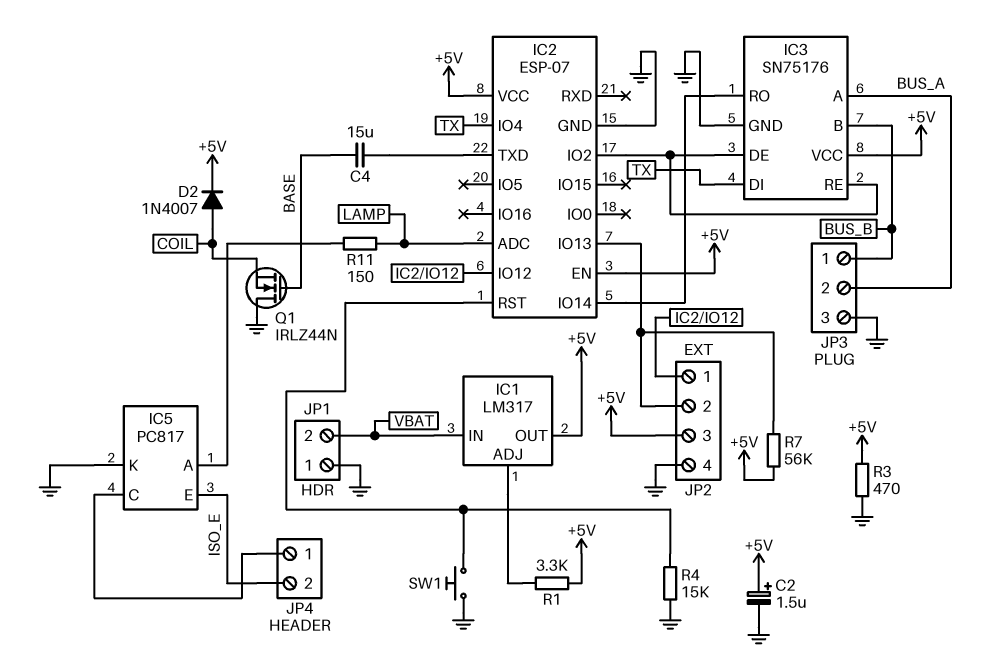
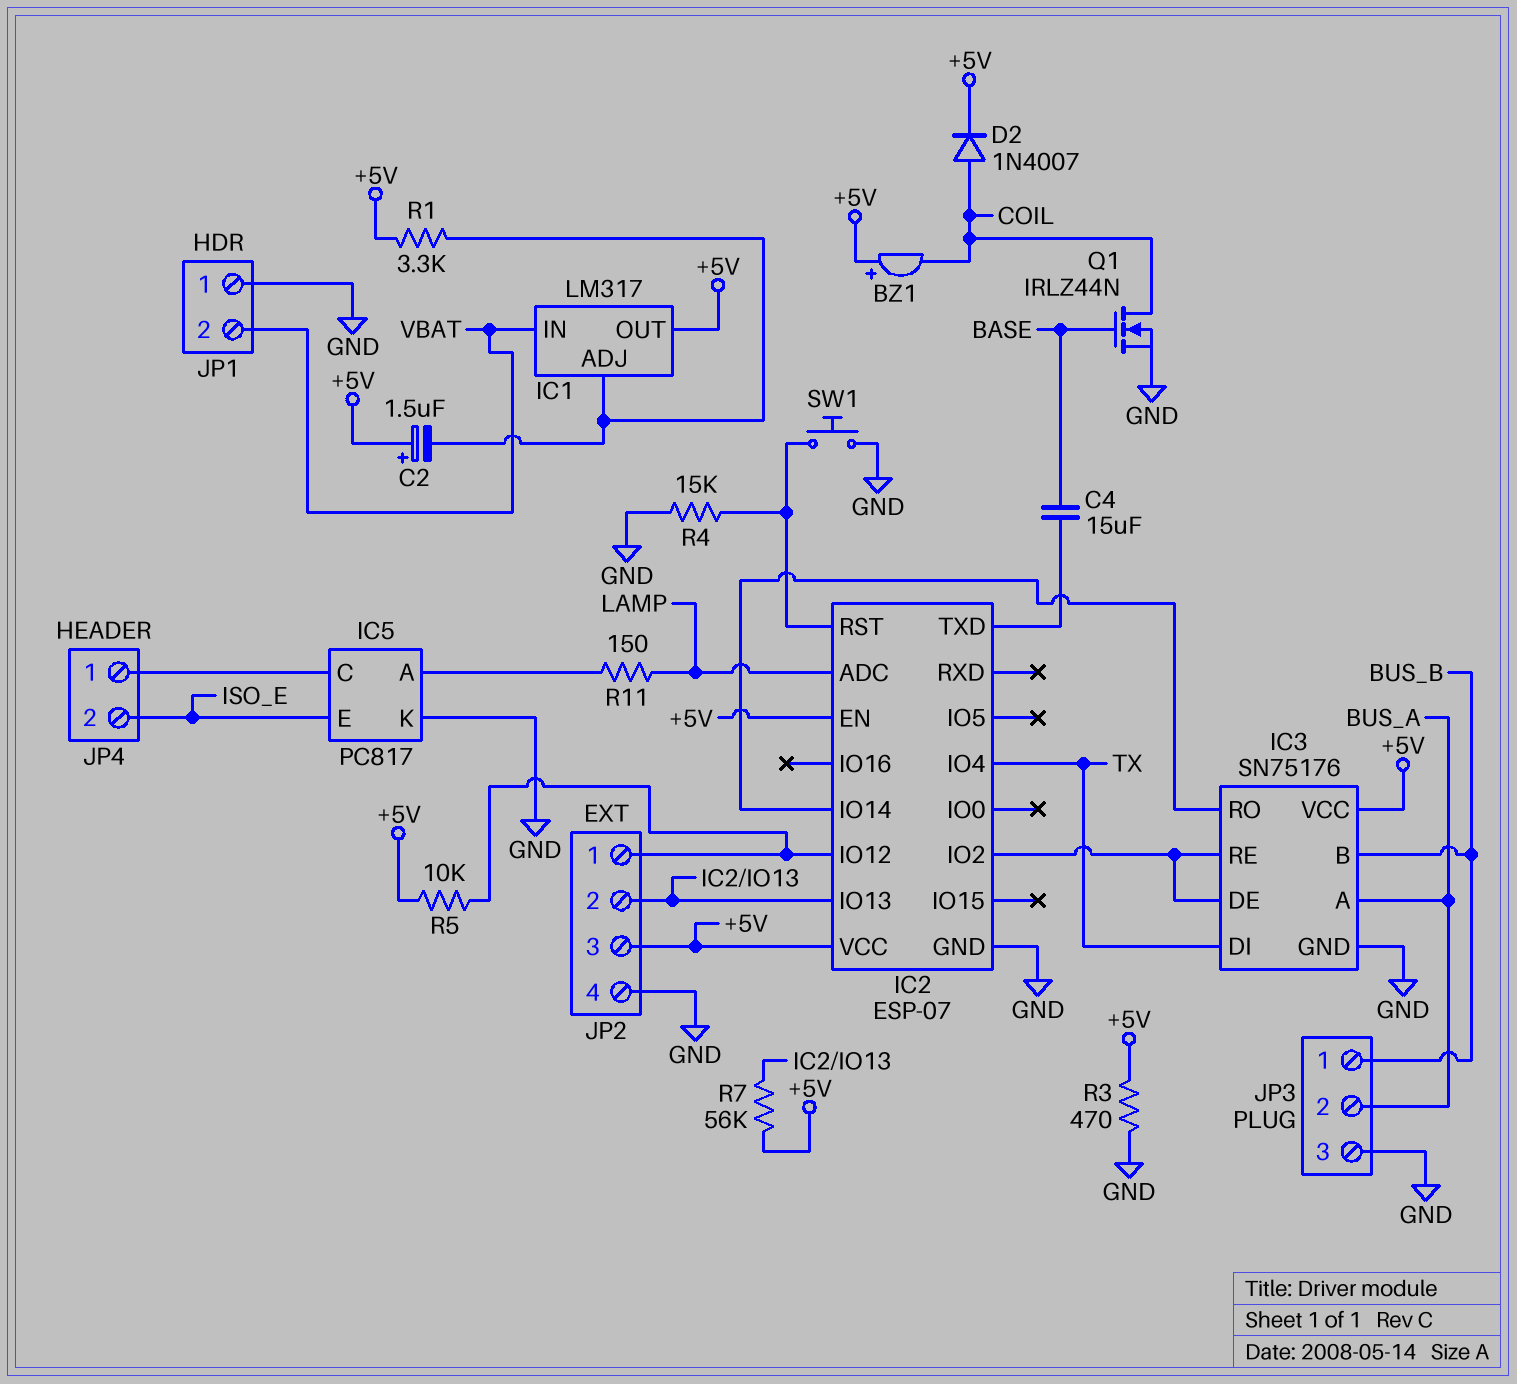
BZ1: none -> buzzer (plus +5V, minus COIL)
C2: 1.5uF (plus +5V, minus GND) -> 1.5uF (plus +5V, minus IC1/ADJ)
Q1: NMOS IRLZ44N (G BASE, D GND, S COIL) -> NMOS IRLZ44N (G BASE, D COIL, S GND)
R5: none -> 10k (+5V, IC2/IO12)

